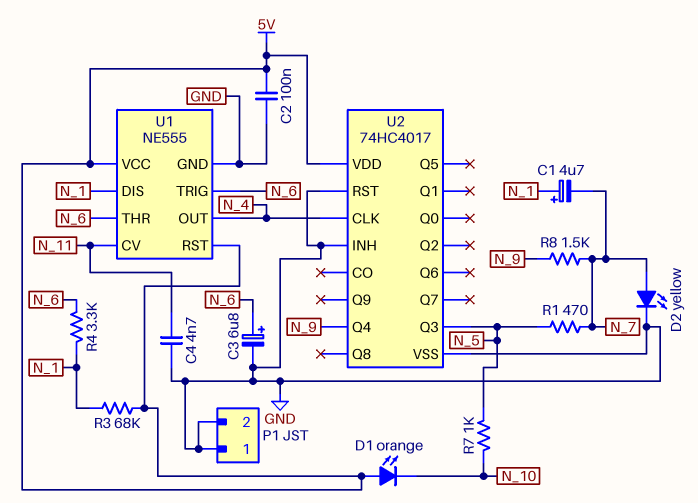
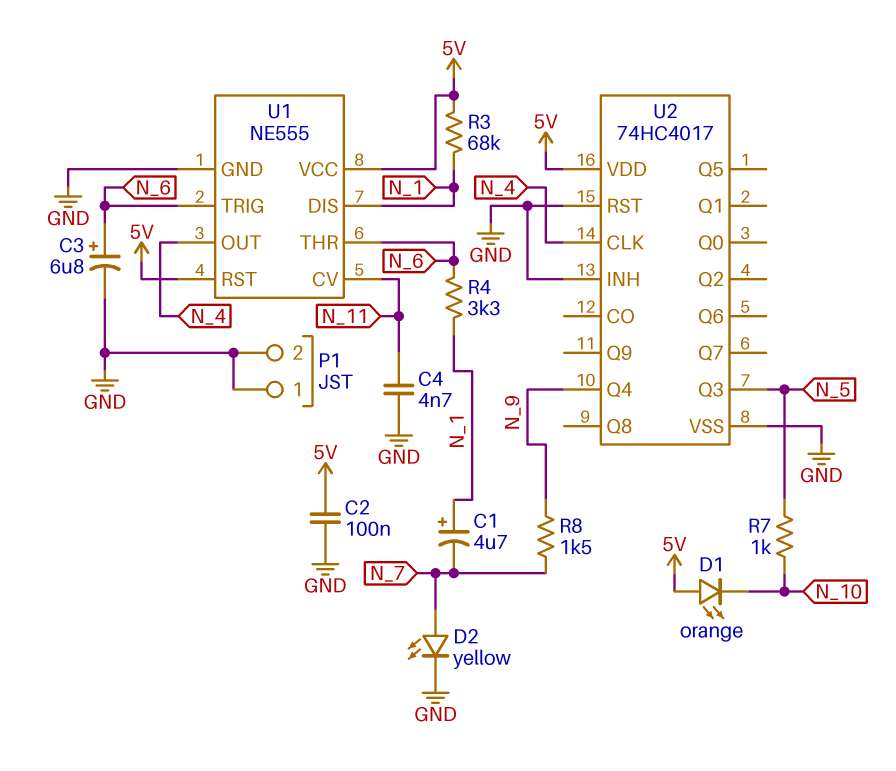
R1: 470 (N_5, N_7) -> none

